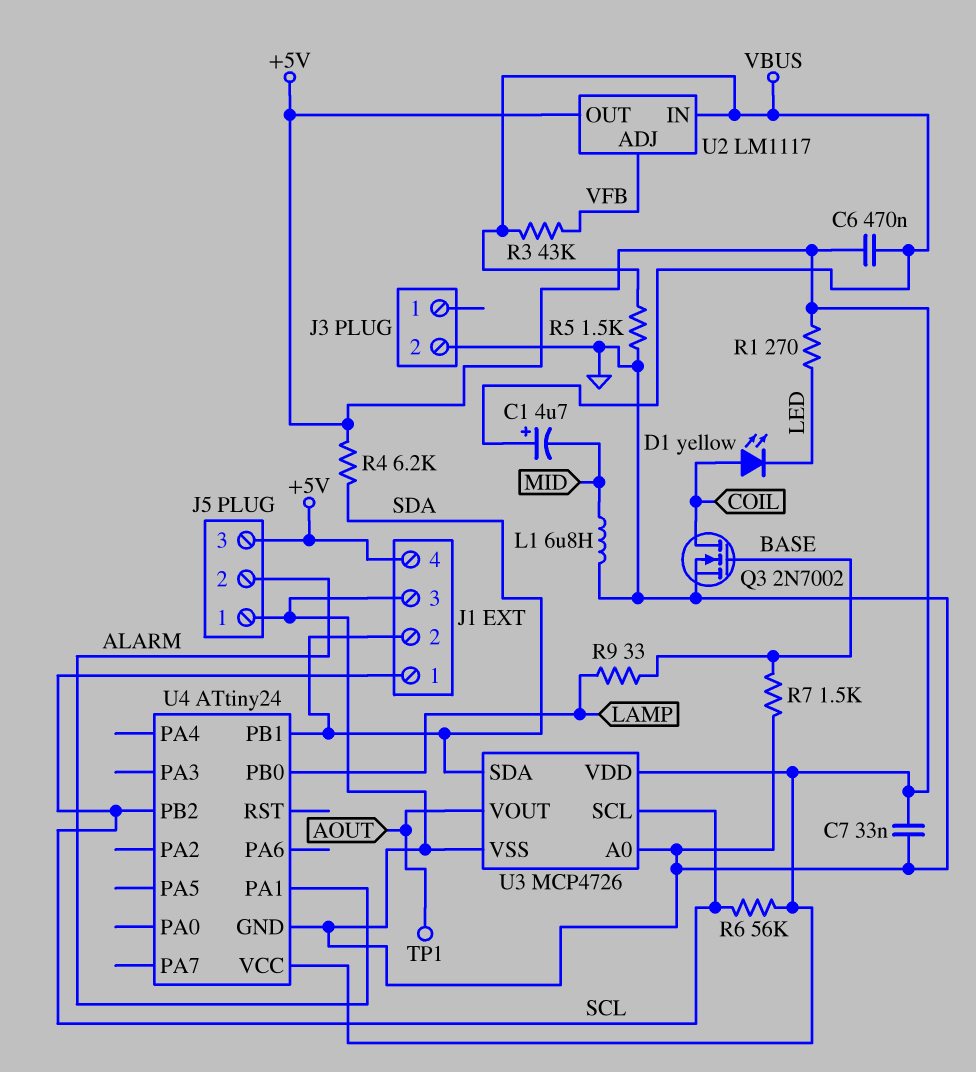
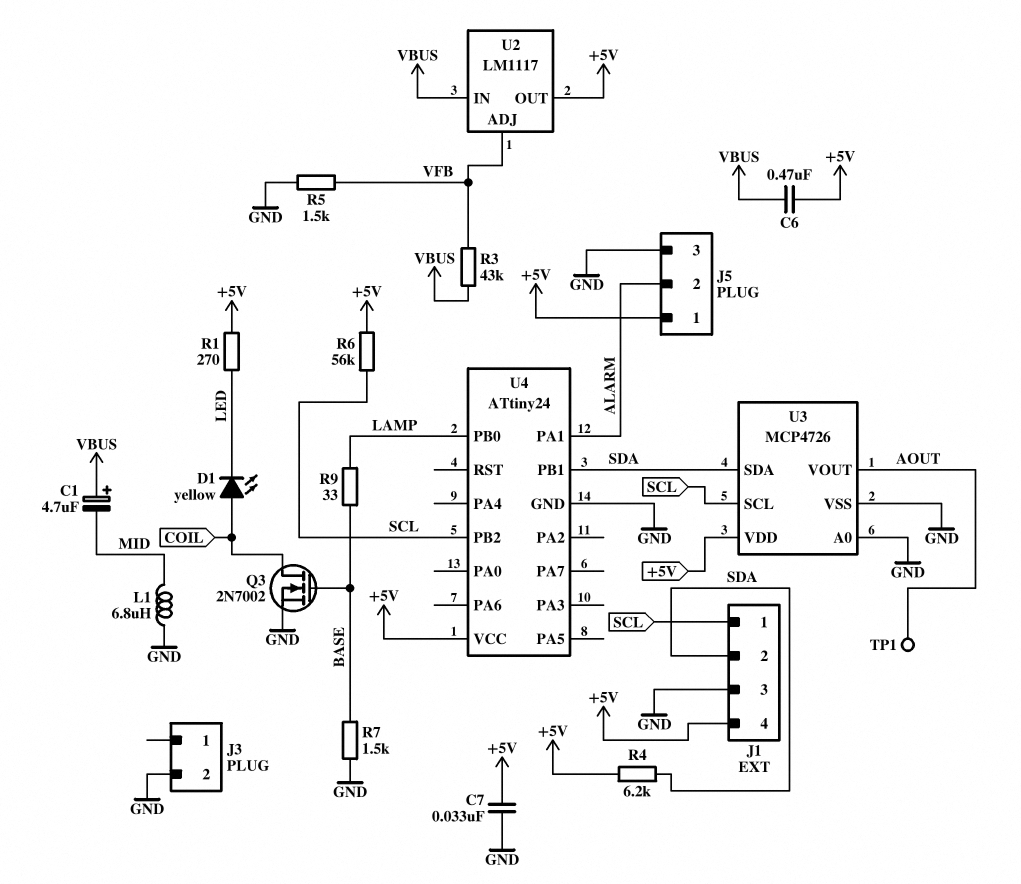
J5 pin 1: GND -> +5V
J5 pin 3: +5V -> GND
R5: 1.5k (GND, VBUS) -> 1.5k (GND, VFB)

